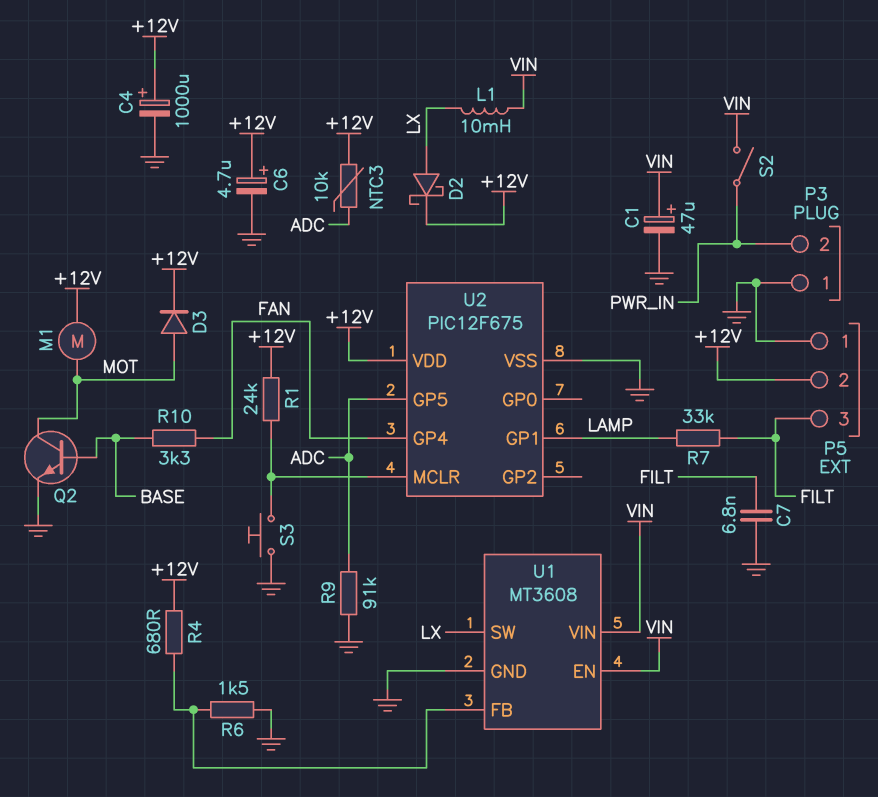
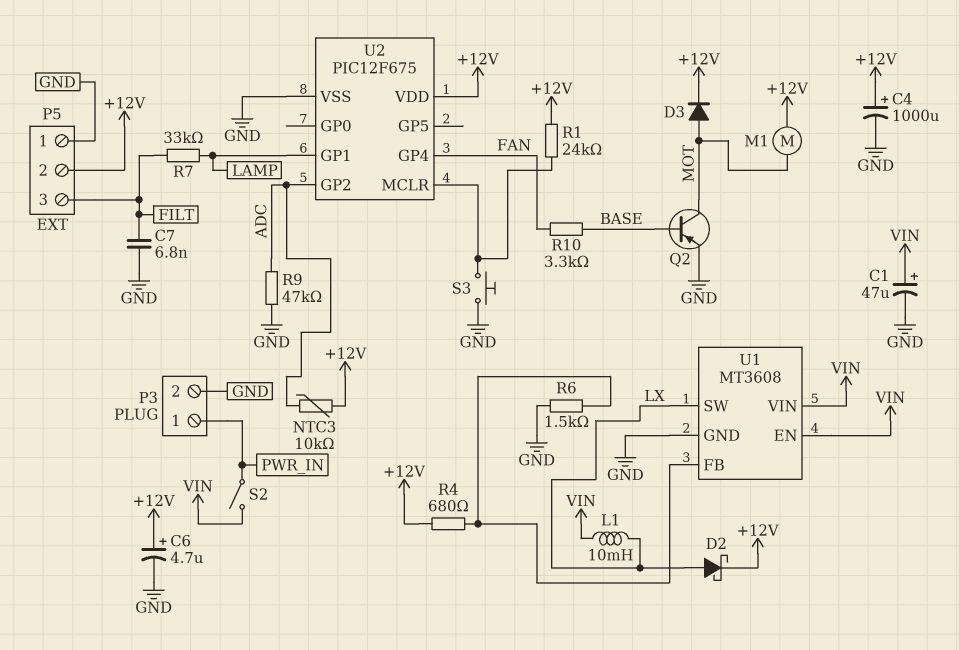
P3 pin 1: GND -> PWR_IN
P3 pin 2: PWR_IN -> GND
Q2: NPN (B BASE, C MOT, E GND) -> PNP (B BASE, C MOT, E GND)
R9: 91k (ADC, GND) -> 47k (ADC, GND)
U2 pin GP2: none -> ADC
U2 pin GP5: ADC -> none

